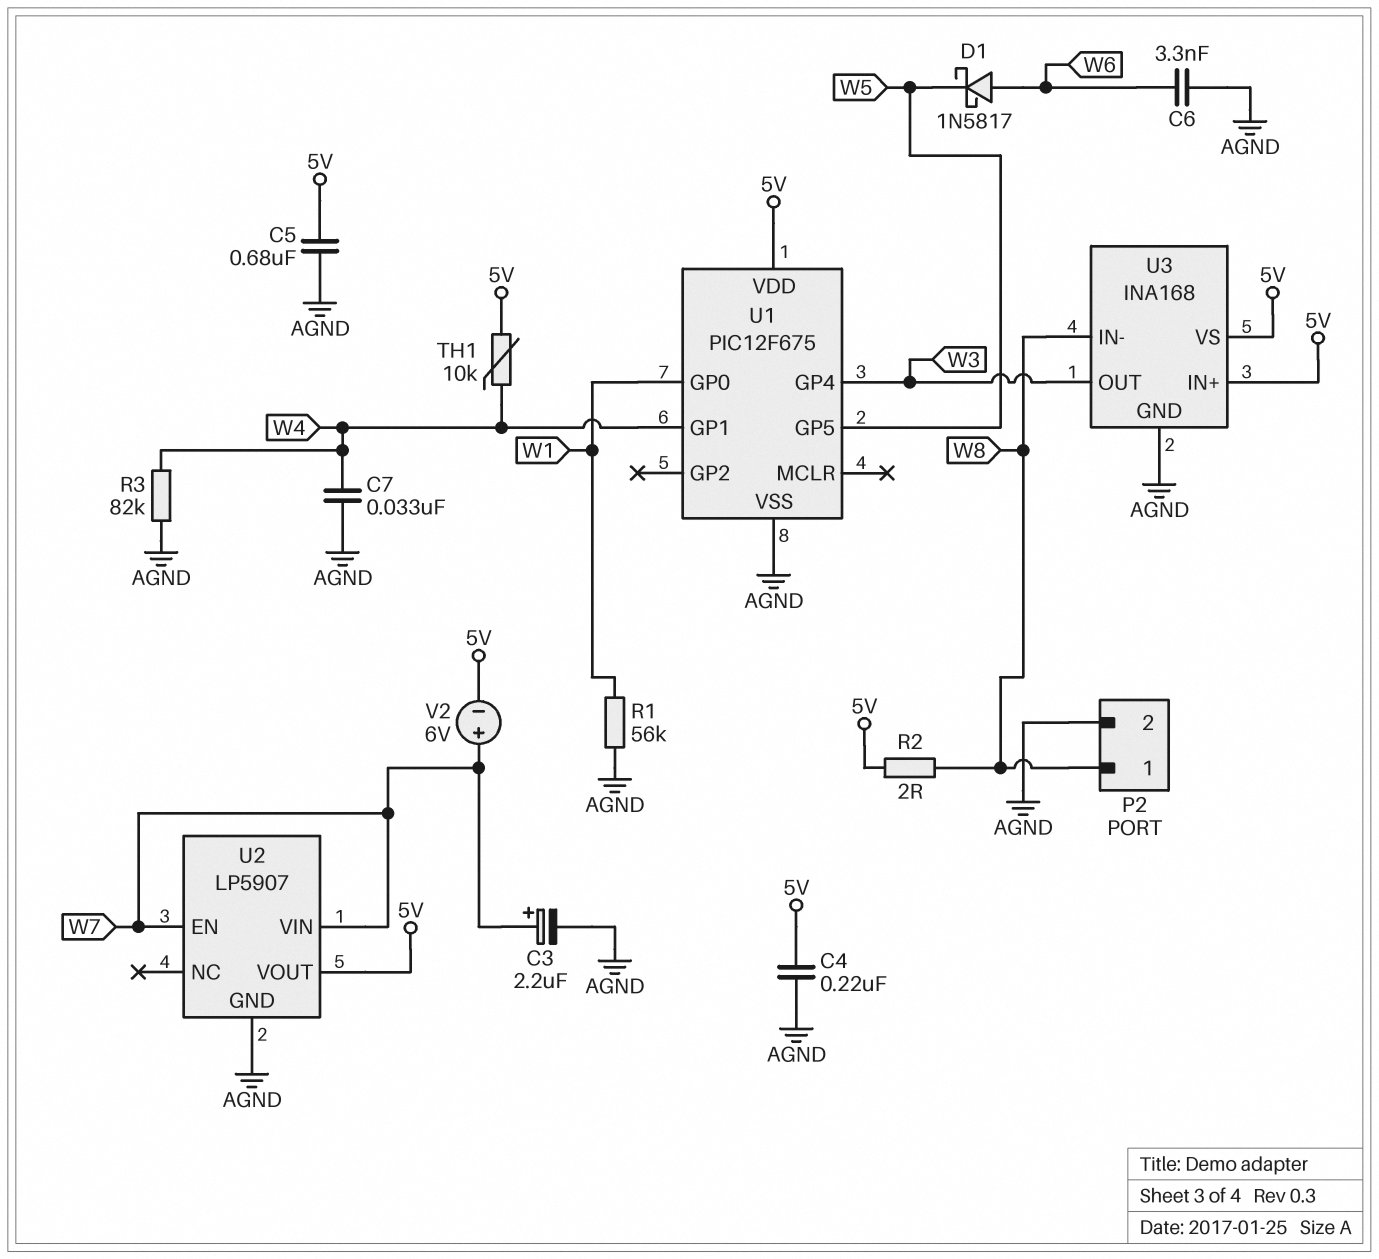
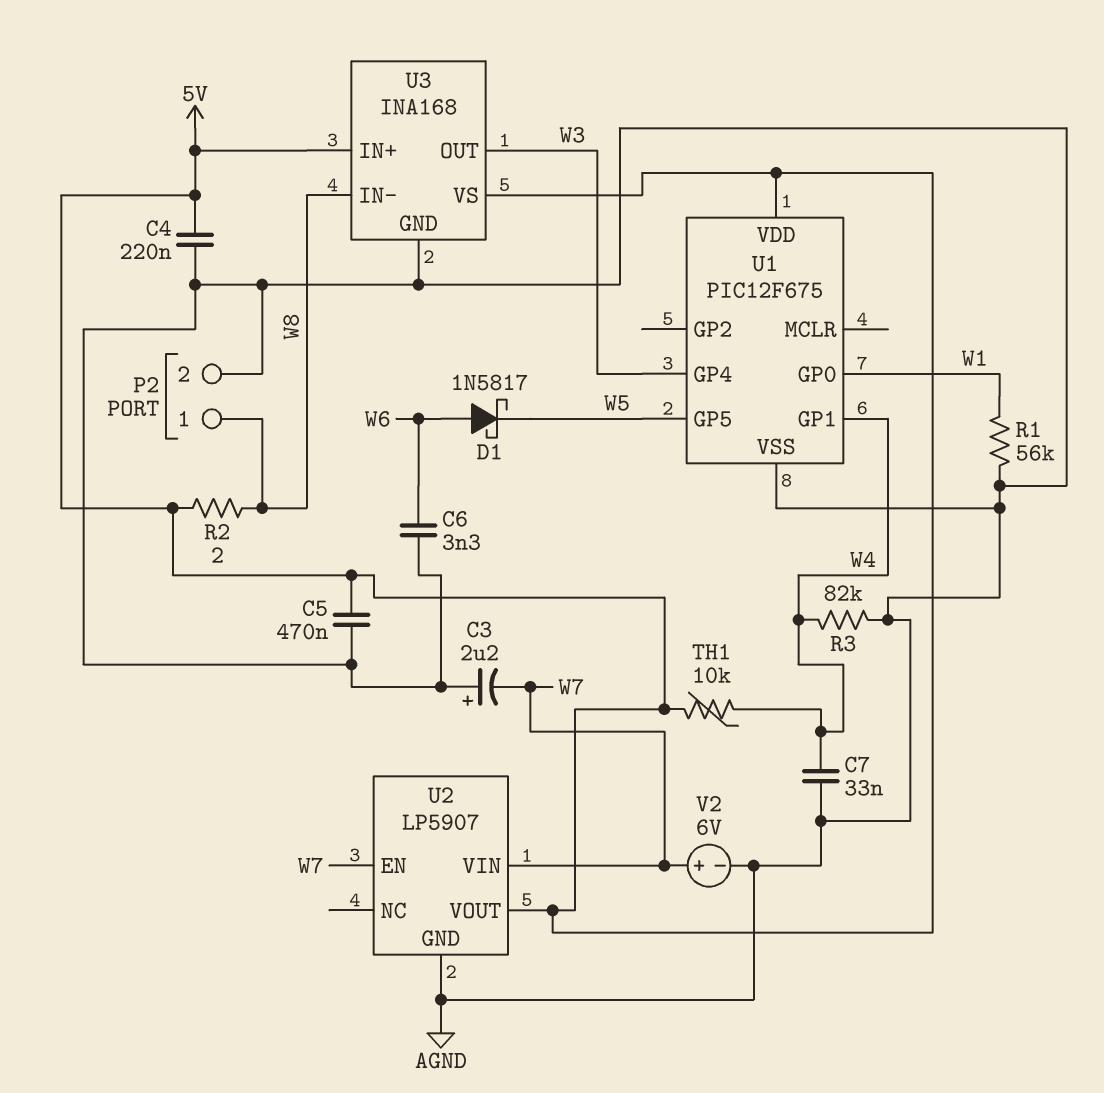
C3: 2.2uF (plus W7, minus AGND) -> 2.2uF (plus AGND, minus W7)
C5: 680nF (5V, AGND) -> 470nF (5V, AGND)
V2: 6V (plus W7, minus 5V) -> 6V (plus W7, minus AGND)

